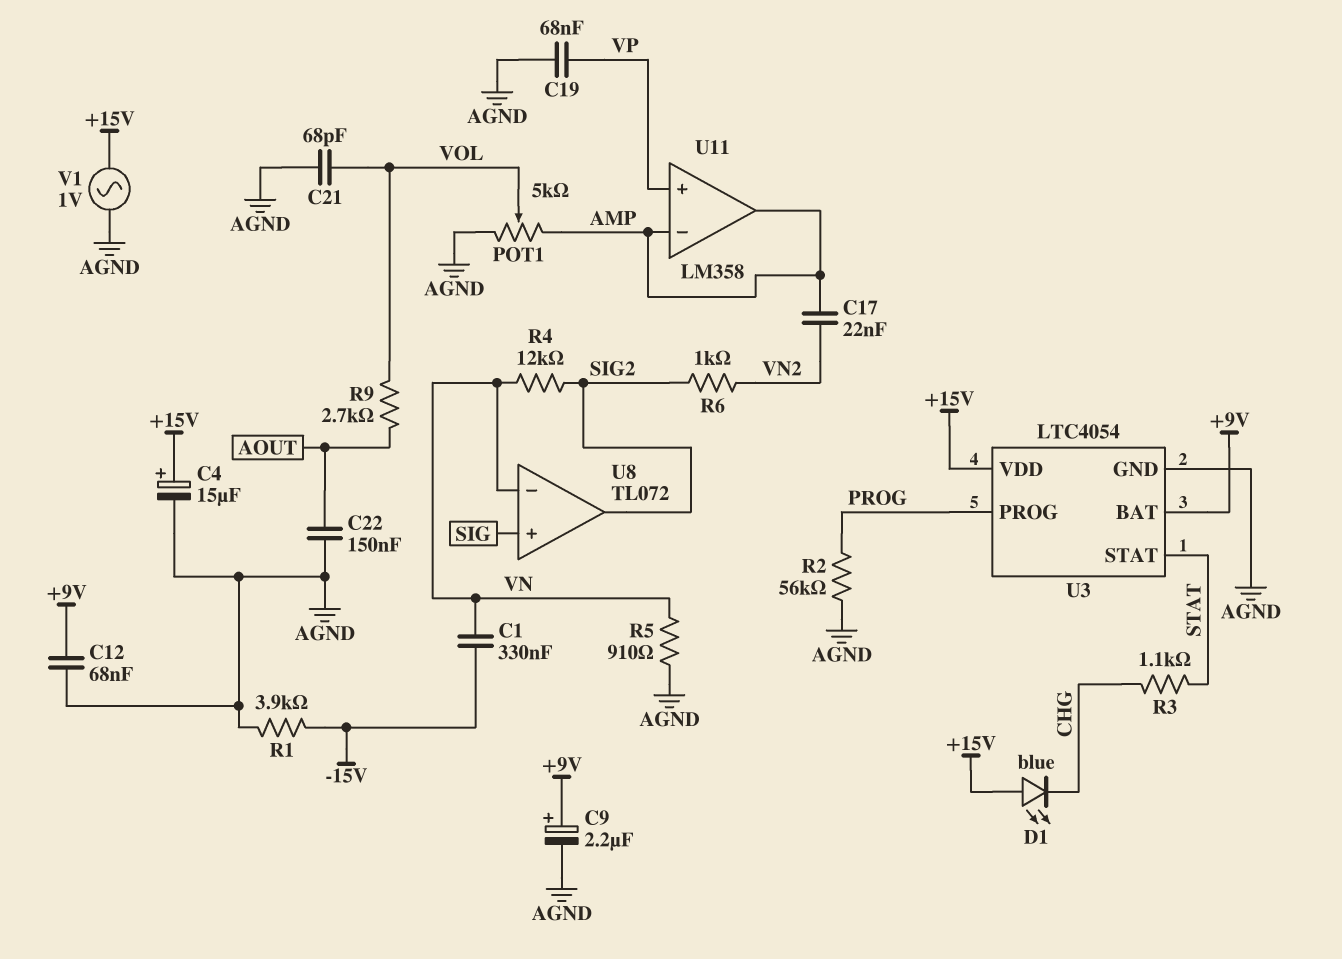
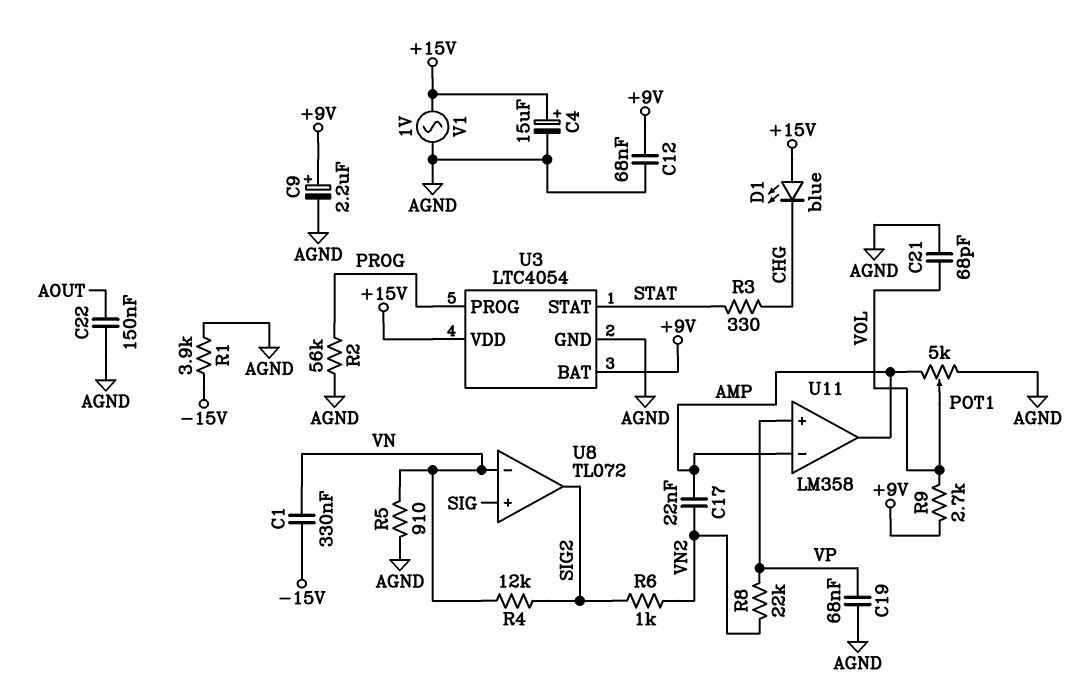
R3: 1.1k (CHG, STAT) -> 330 (CHG, STAT)
R8: none -> 22k (VN2, VP)
R9: 2.7k (AOUT, VOL) -> 2.7k (+9V, VOL)

